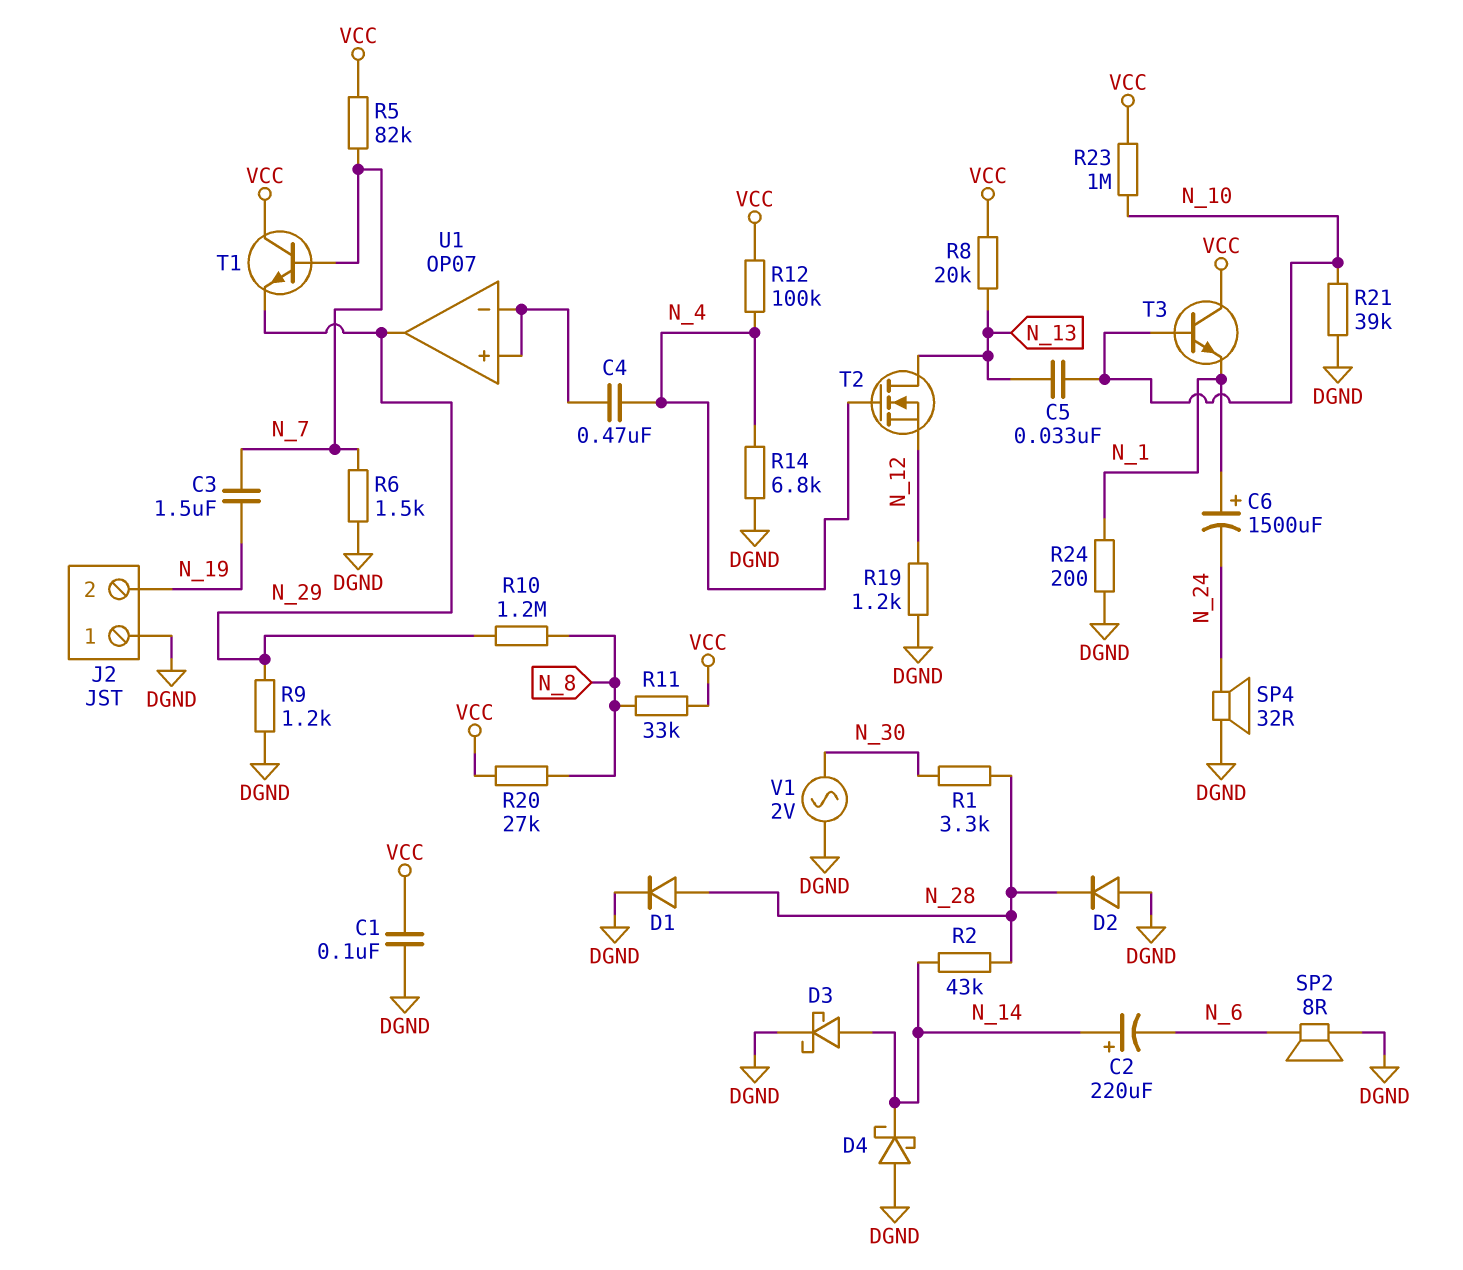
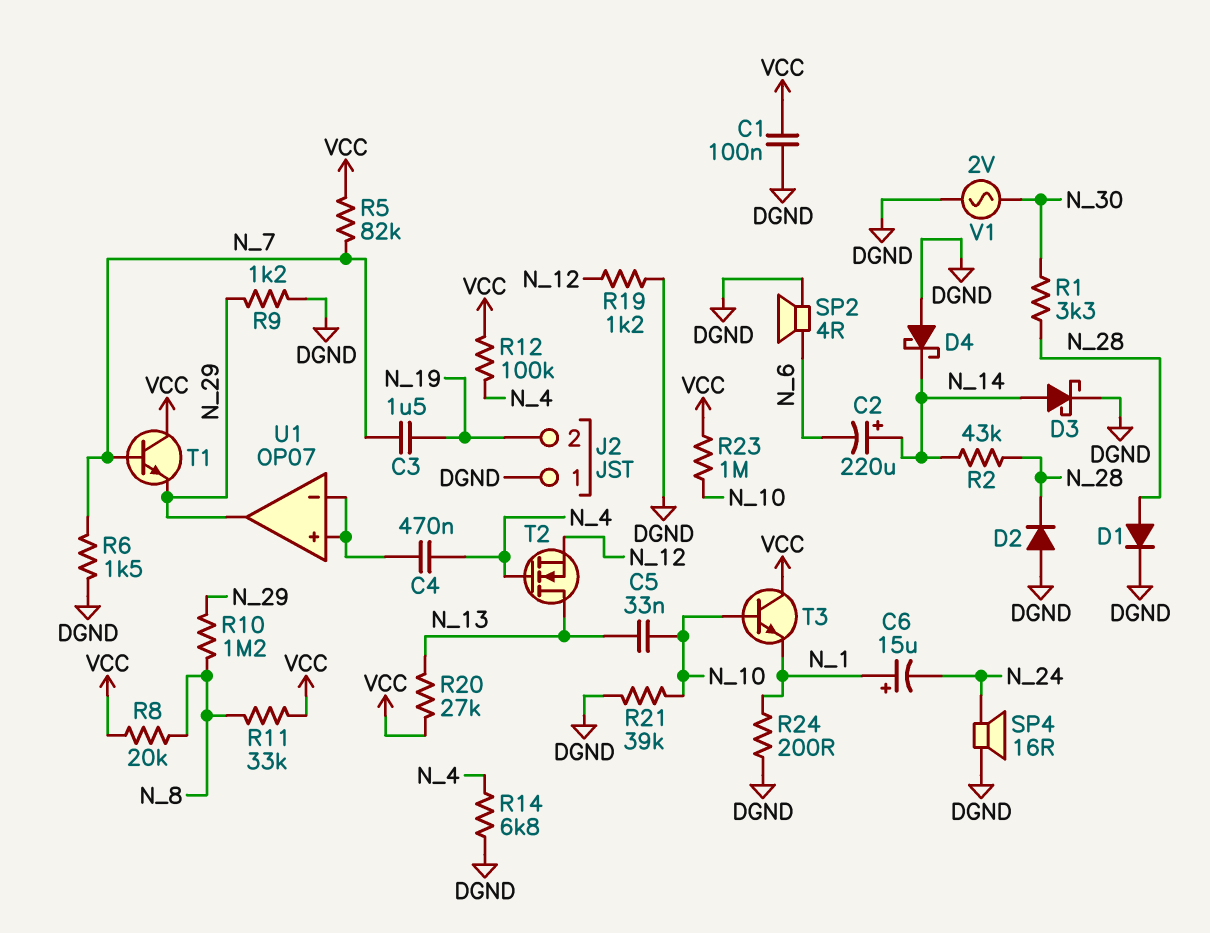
C6: 1500uF (plus N_1, minus N_24) -> 15uF (plus N_1, minus N_24)
R8: 20k (N_13, VCC) -> 20k (N_8, VCC)
R20: 27k (N_8, VCC) -> 27k (N_13, VCC)
SP2: speaker 8R (DGND, N_6) -> speaker 4R (DGND, N_6)
SP4: speaker 32R (DGND, N_24) -> speaker 16R (DGND, N_24)

